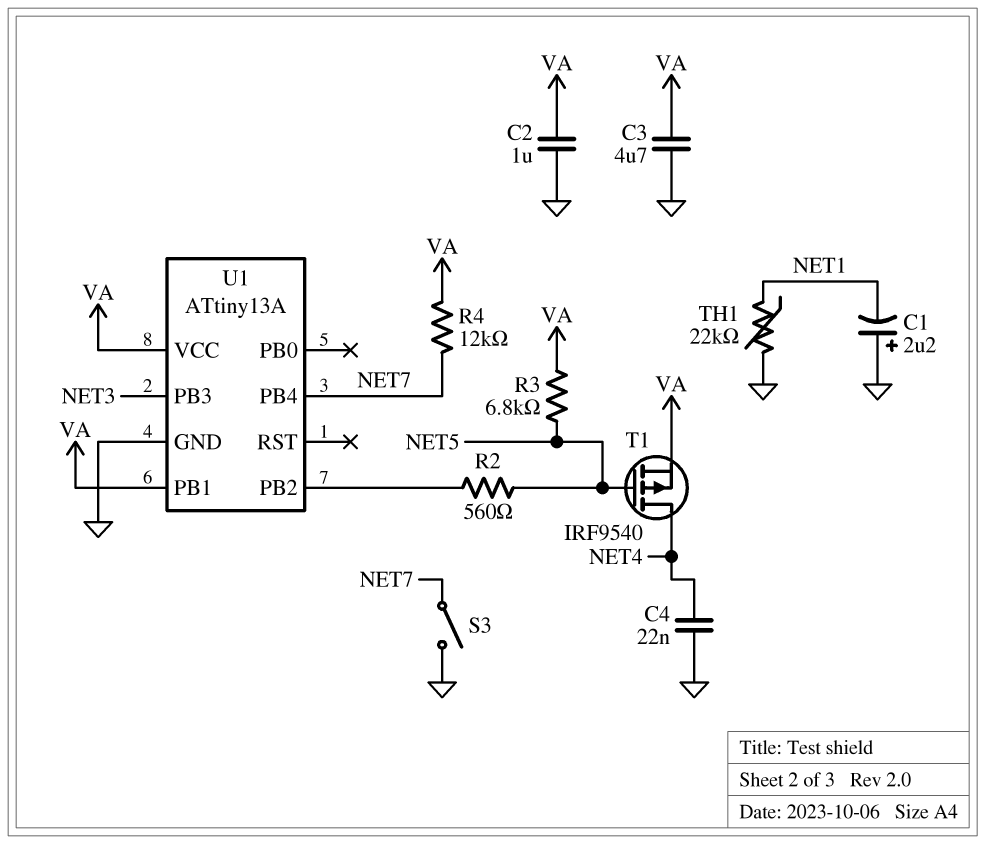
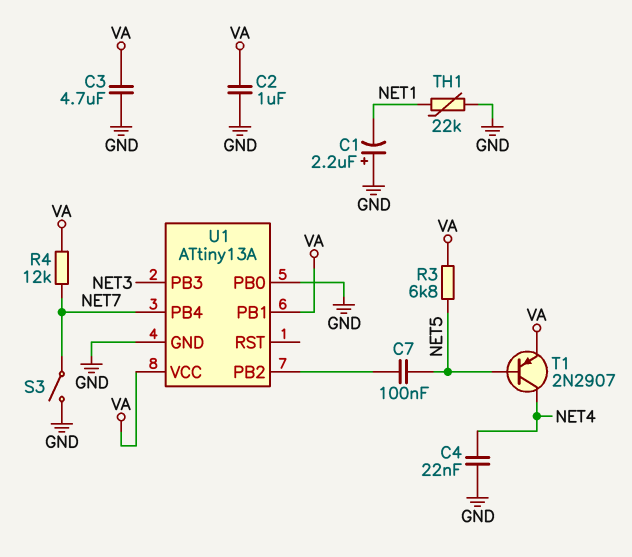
C7: none -> 100nF (NET5, U1/PB2)
R2: 560 (NET5, U1/PB2) -> none
T1: PMOS IRF9540 (G NET5, D NET4, S VA) -> PNP 2N2907 (B NET5, C NET4, E VA)
U1 pin PB0: none -> GND

